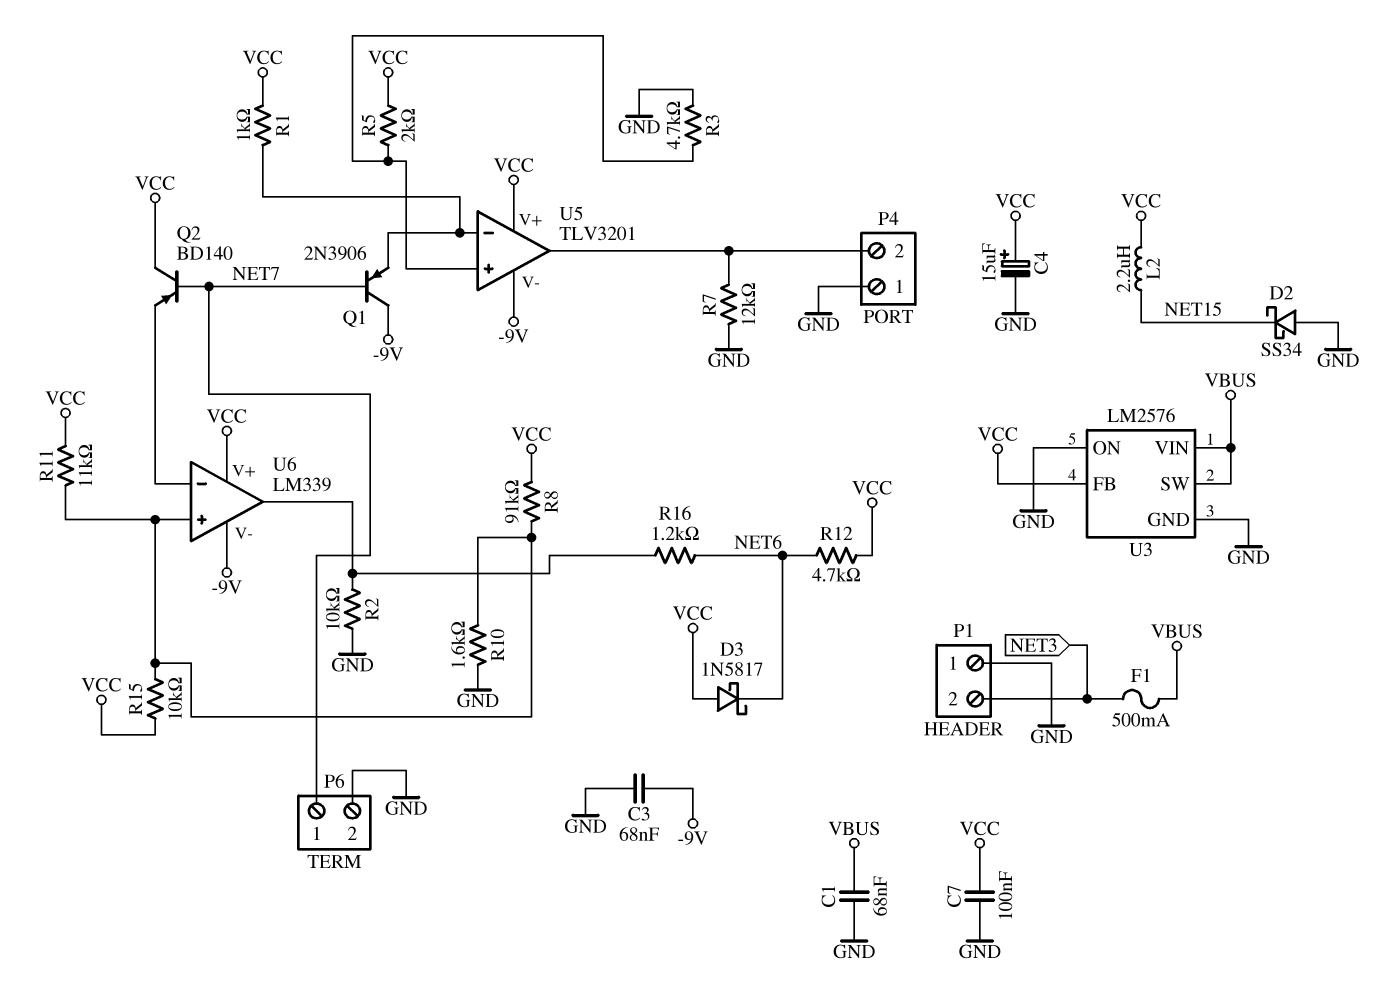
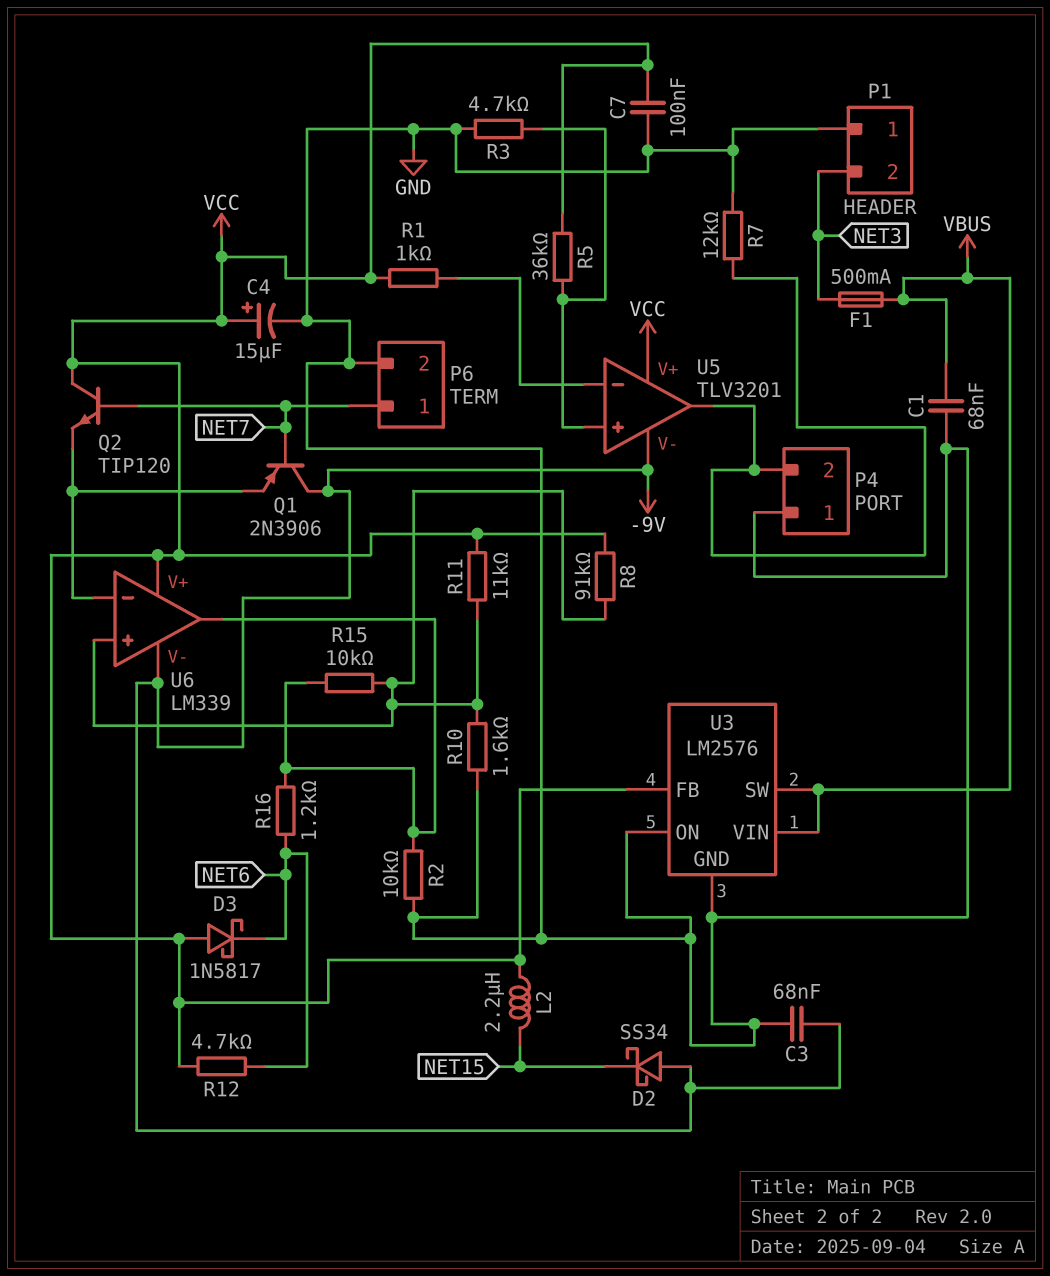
D2: schottky SS34 (A GND, K NET15) -> schottky SS34 (A -9V, K NET15)
Q1: PNP 2N3906 (B NET7, C -9V, E U5/in-) -> PNP 2N3906 (B NET7, C -9V, E U6/in-)
Q2: PNP BD140 (B NET7, C VCC, E U6/in-) -> NPN TIP120 (B NET7, C VCC, E U6/in-)
R5: 2k (U5/in+, VCC) -> 36k (U5/in+, VCC)
R15: 10k (U6/in+, VCC) -> 10k (U6/in+, U6/out)

